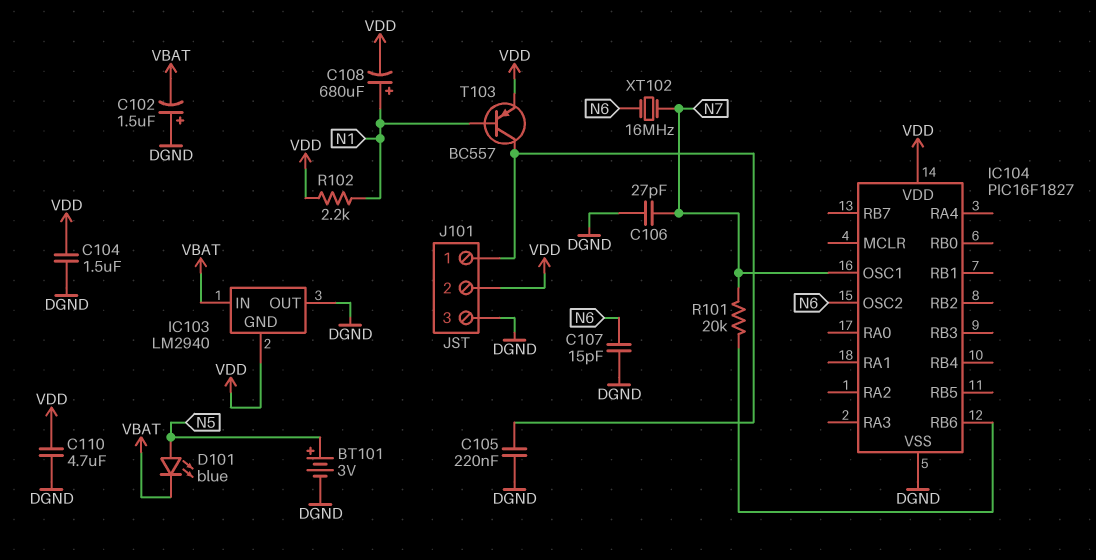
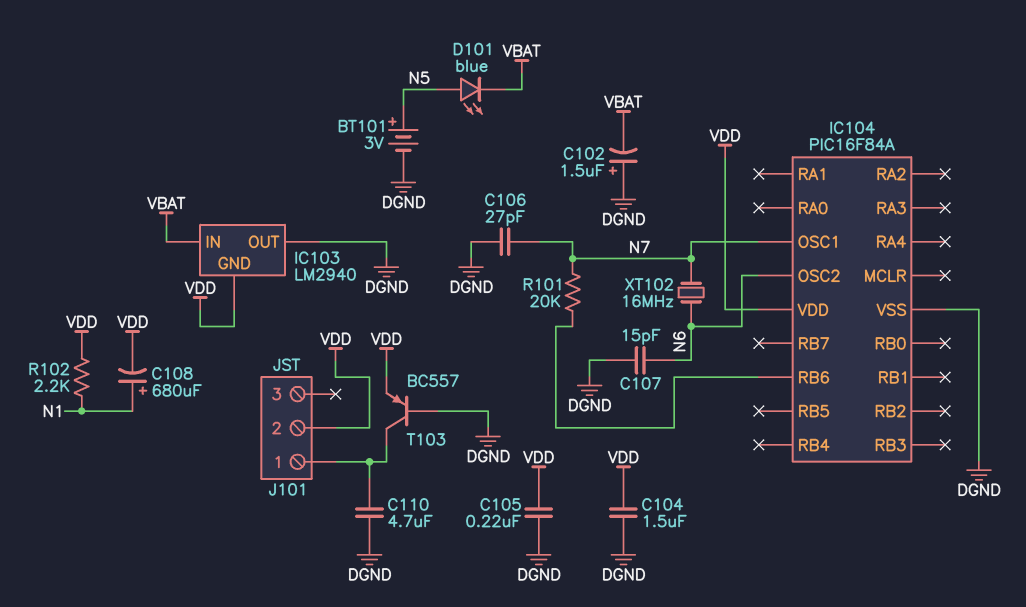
C105: 220nF (DGND, J101/1) -> 220nF (DGND, VDD)
C110: 4.7uF (DGND, VDD) -> 4.7uF (DGND, J101/1)
IC104: PIC16F1827 -> PIC16F84A
J101 pin 3: DGND -> none
T103: PNP BC557 (B N1, C J101/1, E VDD) -> PNP BC557 (B DGND, C J101/1, E VDD)

